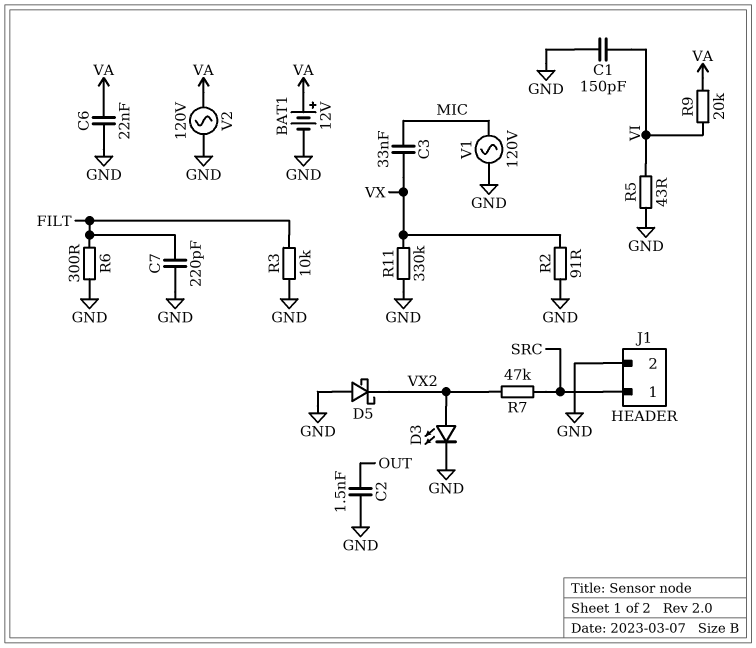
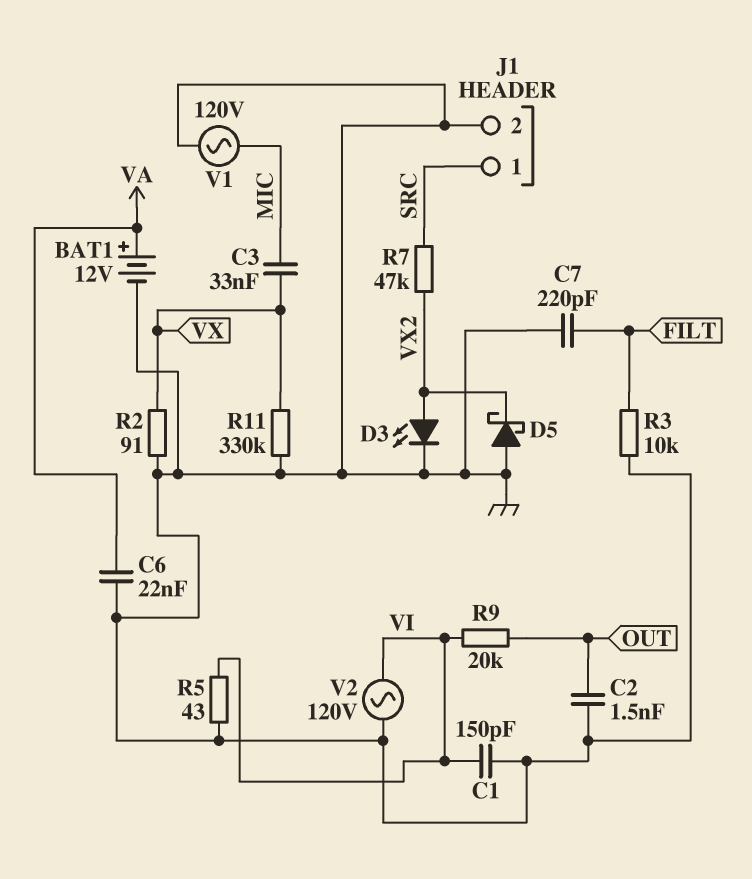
R6: 300 (FILT, GND) -> none
R9: 20k (VA, VI) -> 20k (OUT, VI)
V2: AC 120V (GND, VA) -> AC 120V (GND, VI)

